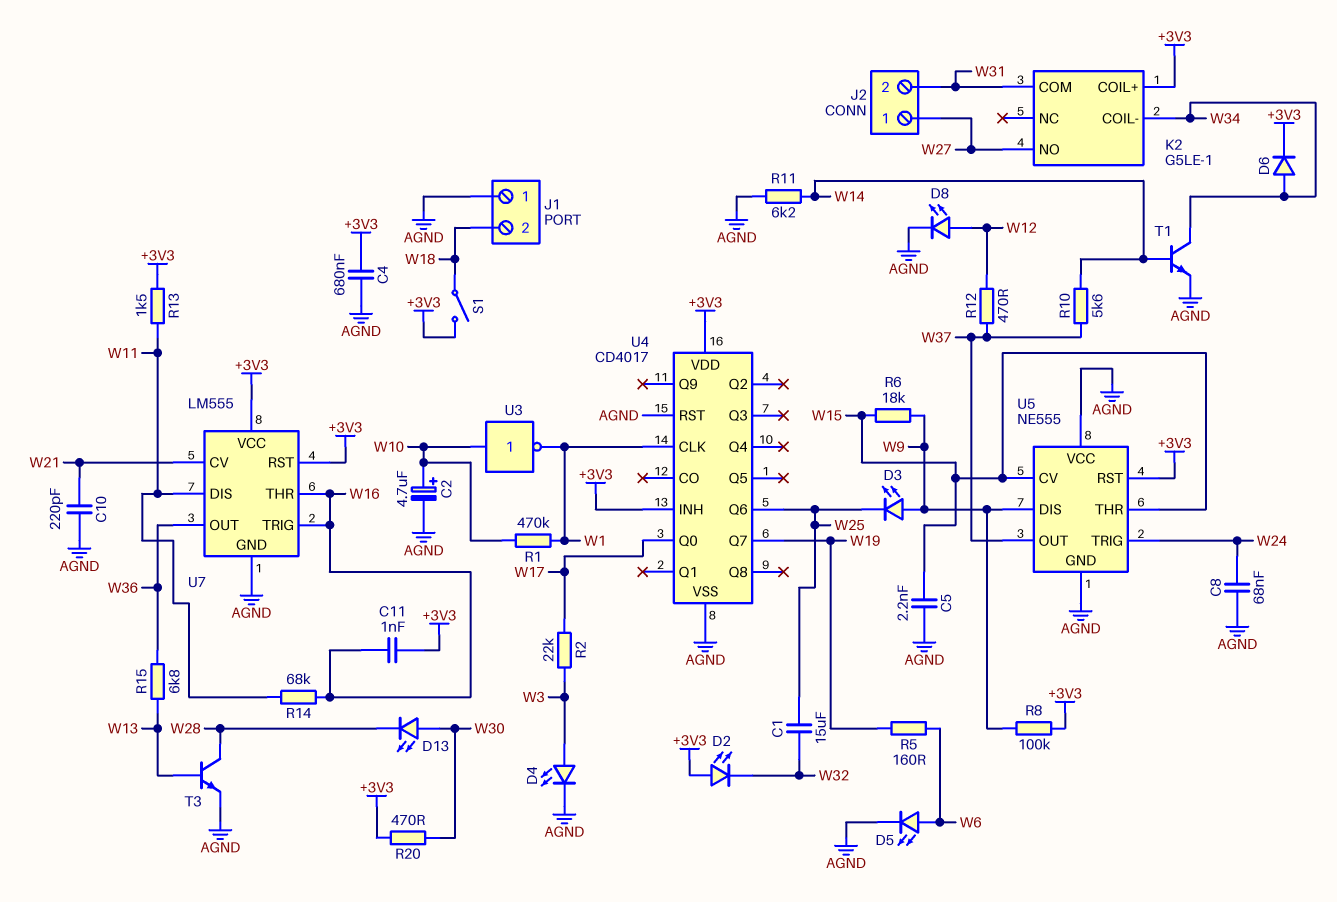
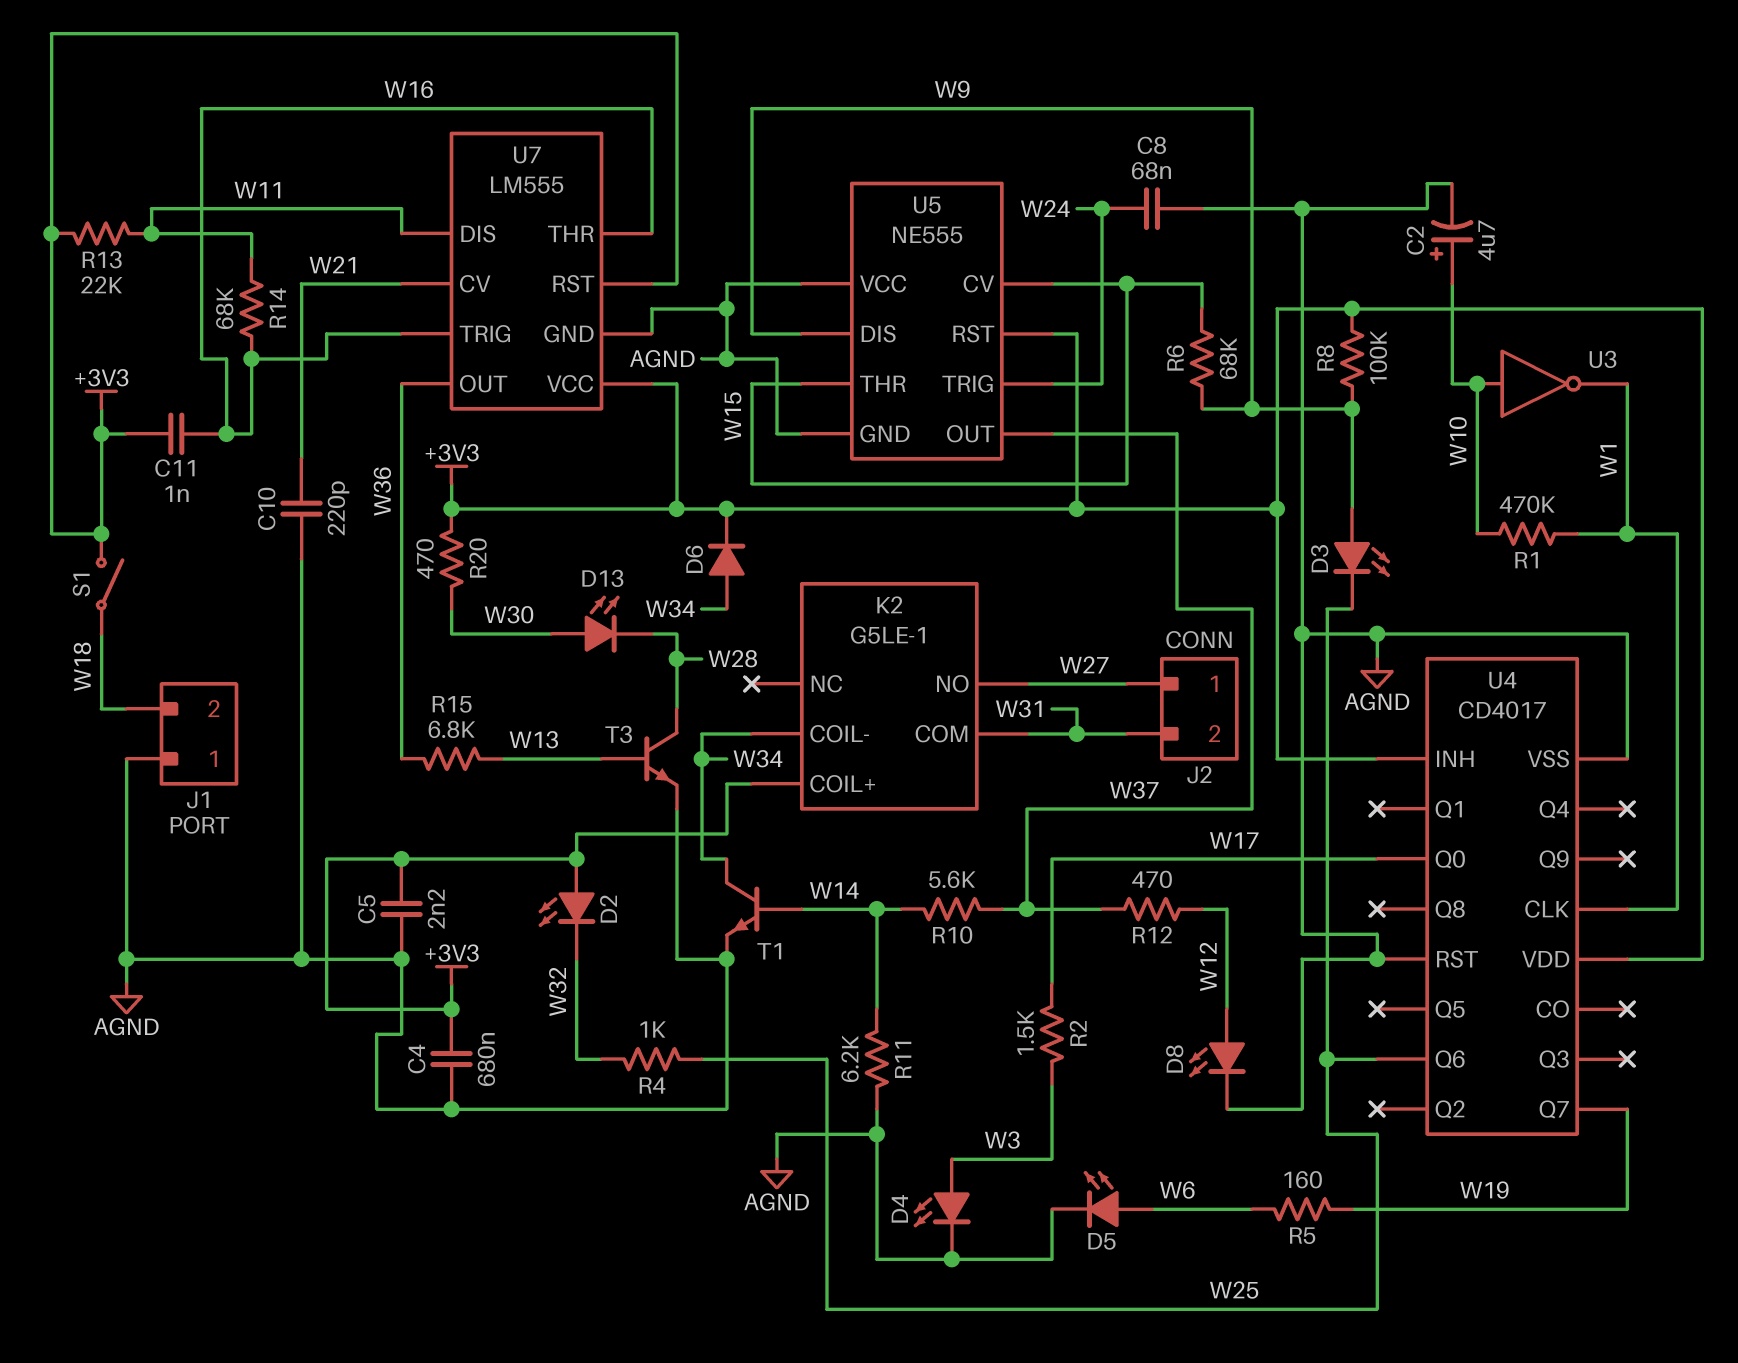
C1: 15uF (W25, W32) -> none
C5: 2.2nF (AGND, W15) -> 2.2nF (+3V3, AGND)
R2: 22k (W3, W17) -> 1.5k (W3, W17)
R4: none -> 1k (W25, W32)
R6: 18k (W9, W15) -> 68k (W9, W15)
R13: 1.5k (+3V3, W11) -> 22k (+3V3, W11)

